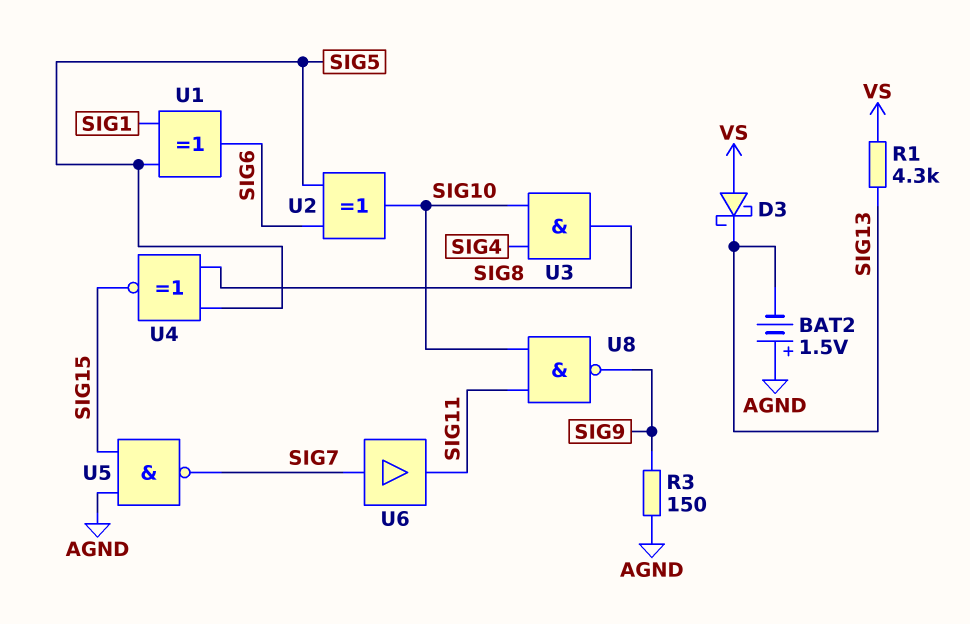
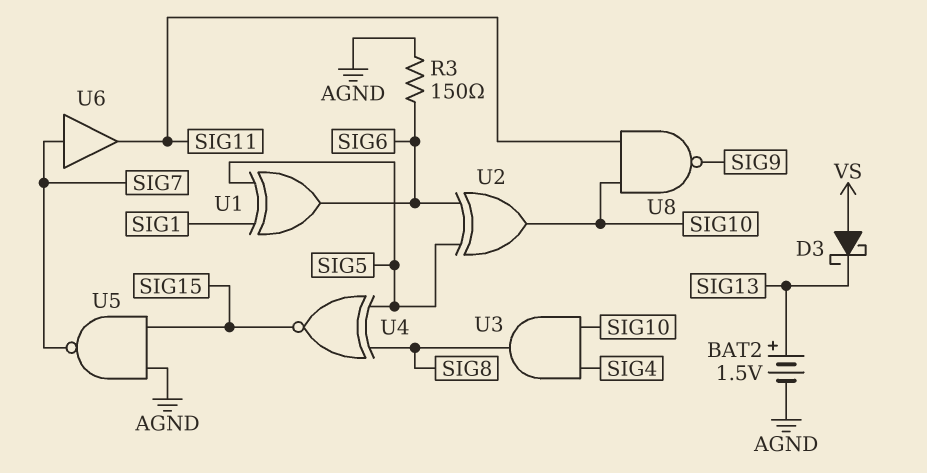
BAT2: 1.5V (plus AGND, minus SIG13) -> 1.5V (plus SIG13, minus AGND)
R1: 4.3k (SIG13, VS) -> none
R3: 150 (AGND, SIG9) -> 150 (AGND, SIG6)

